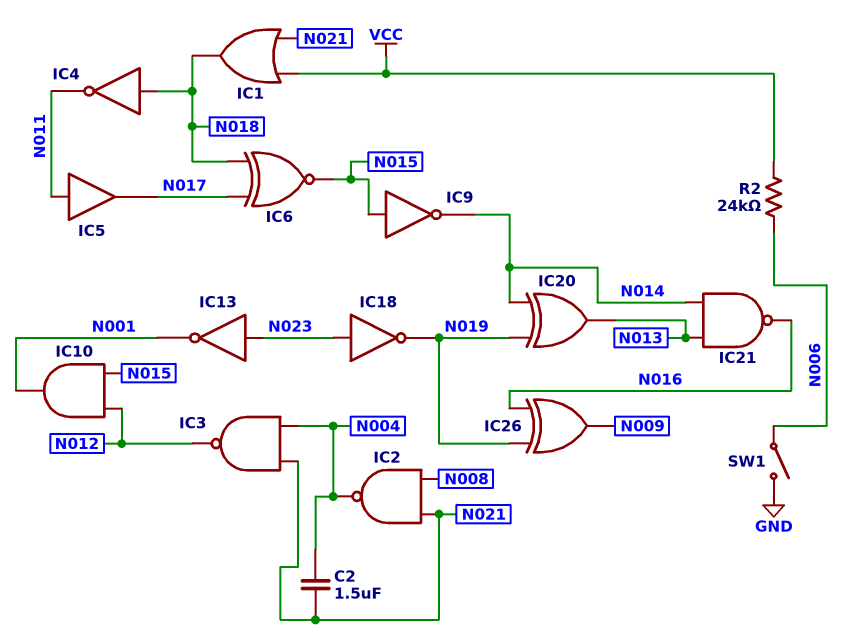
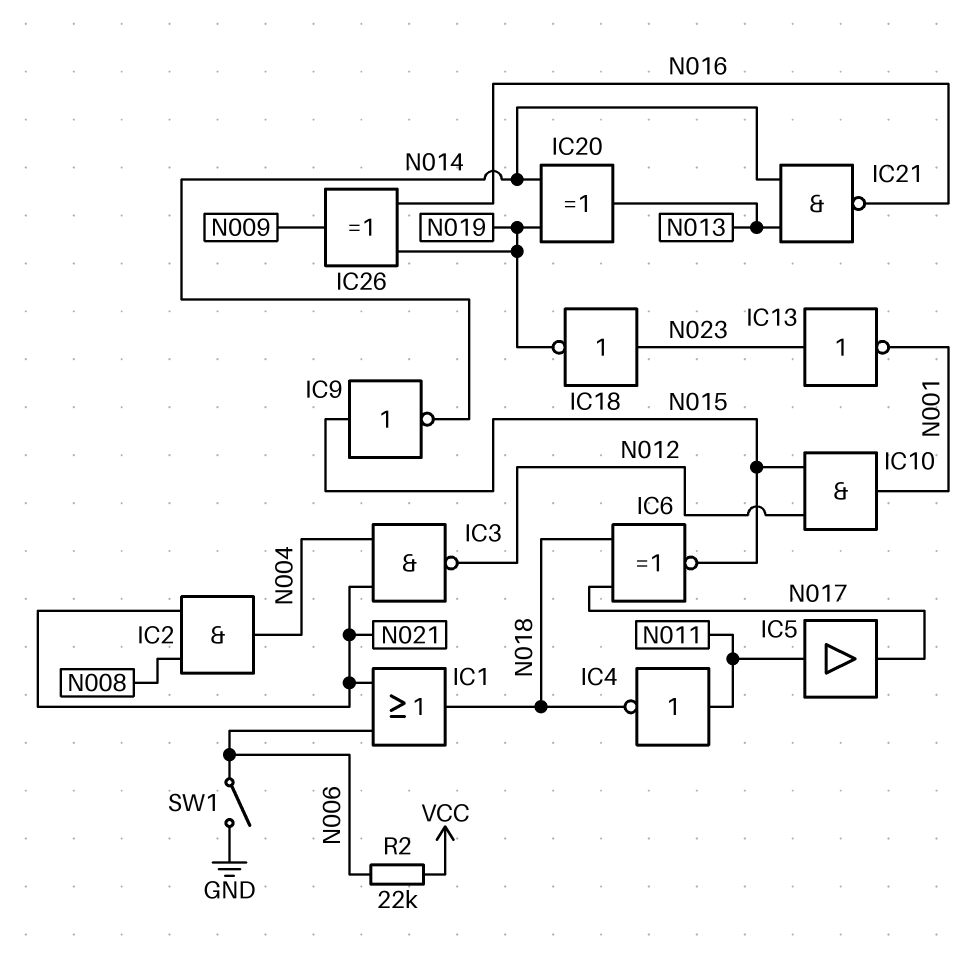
C2: 1.5uF (N004, N021) -> none
IC1: OR (in N021, in VCC, out N018) -> OR (in N006, in N021, out N018)
IC2: NAND (in N008, in N021, out N004) -> AND (in N008, in N021, out N004)
IC4: NOT (in N018, out N011) -> NOT (in N011, out N018)
R2: 24k (N006, VCC) -> 22k (N006, VCC)

